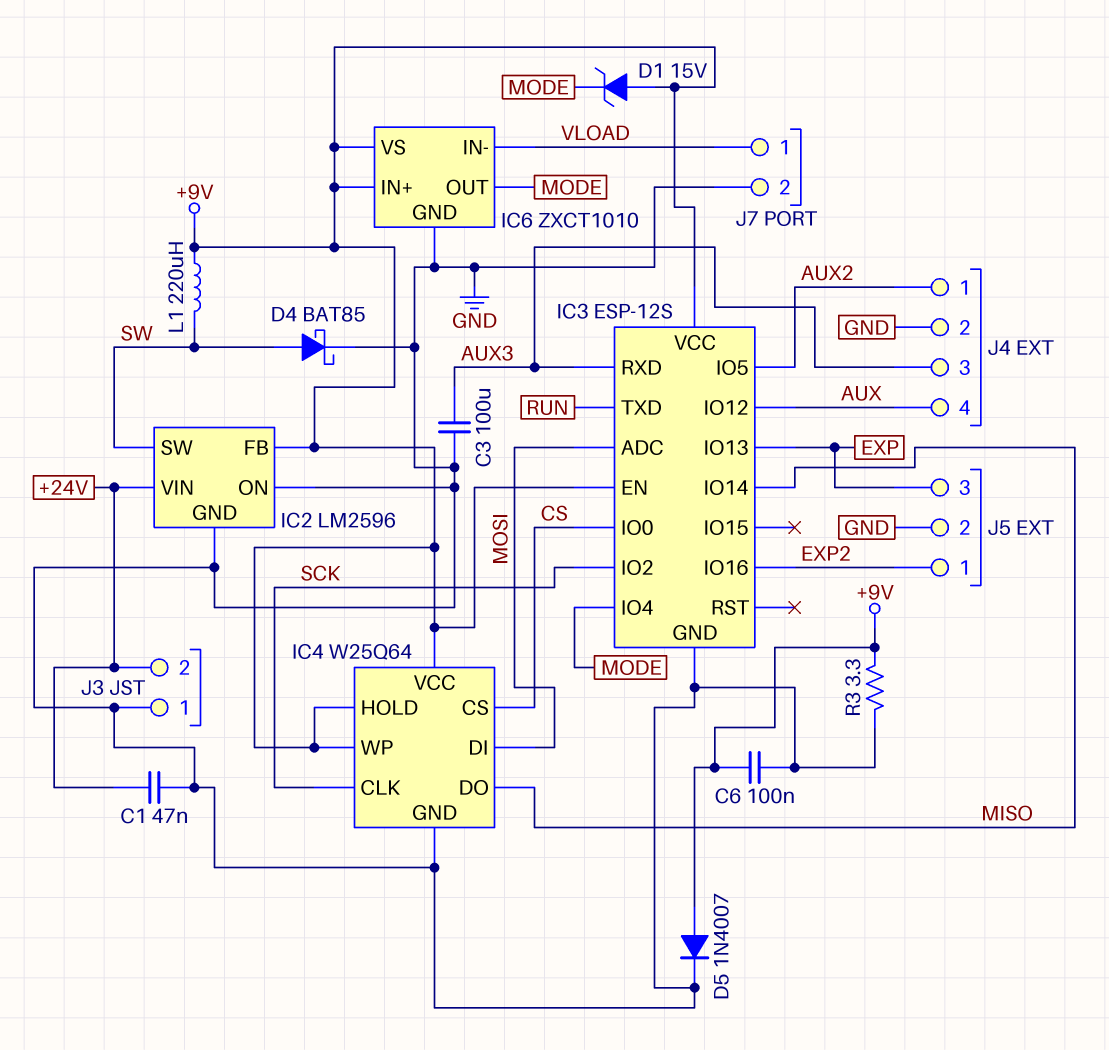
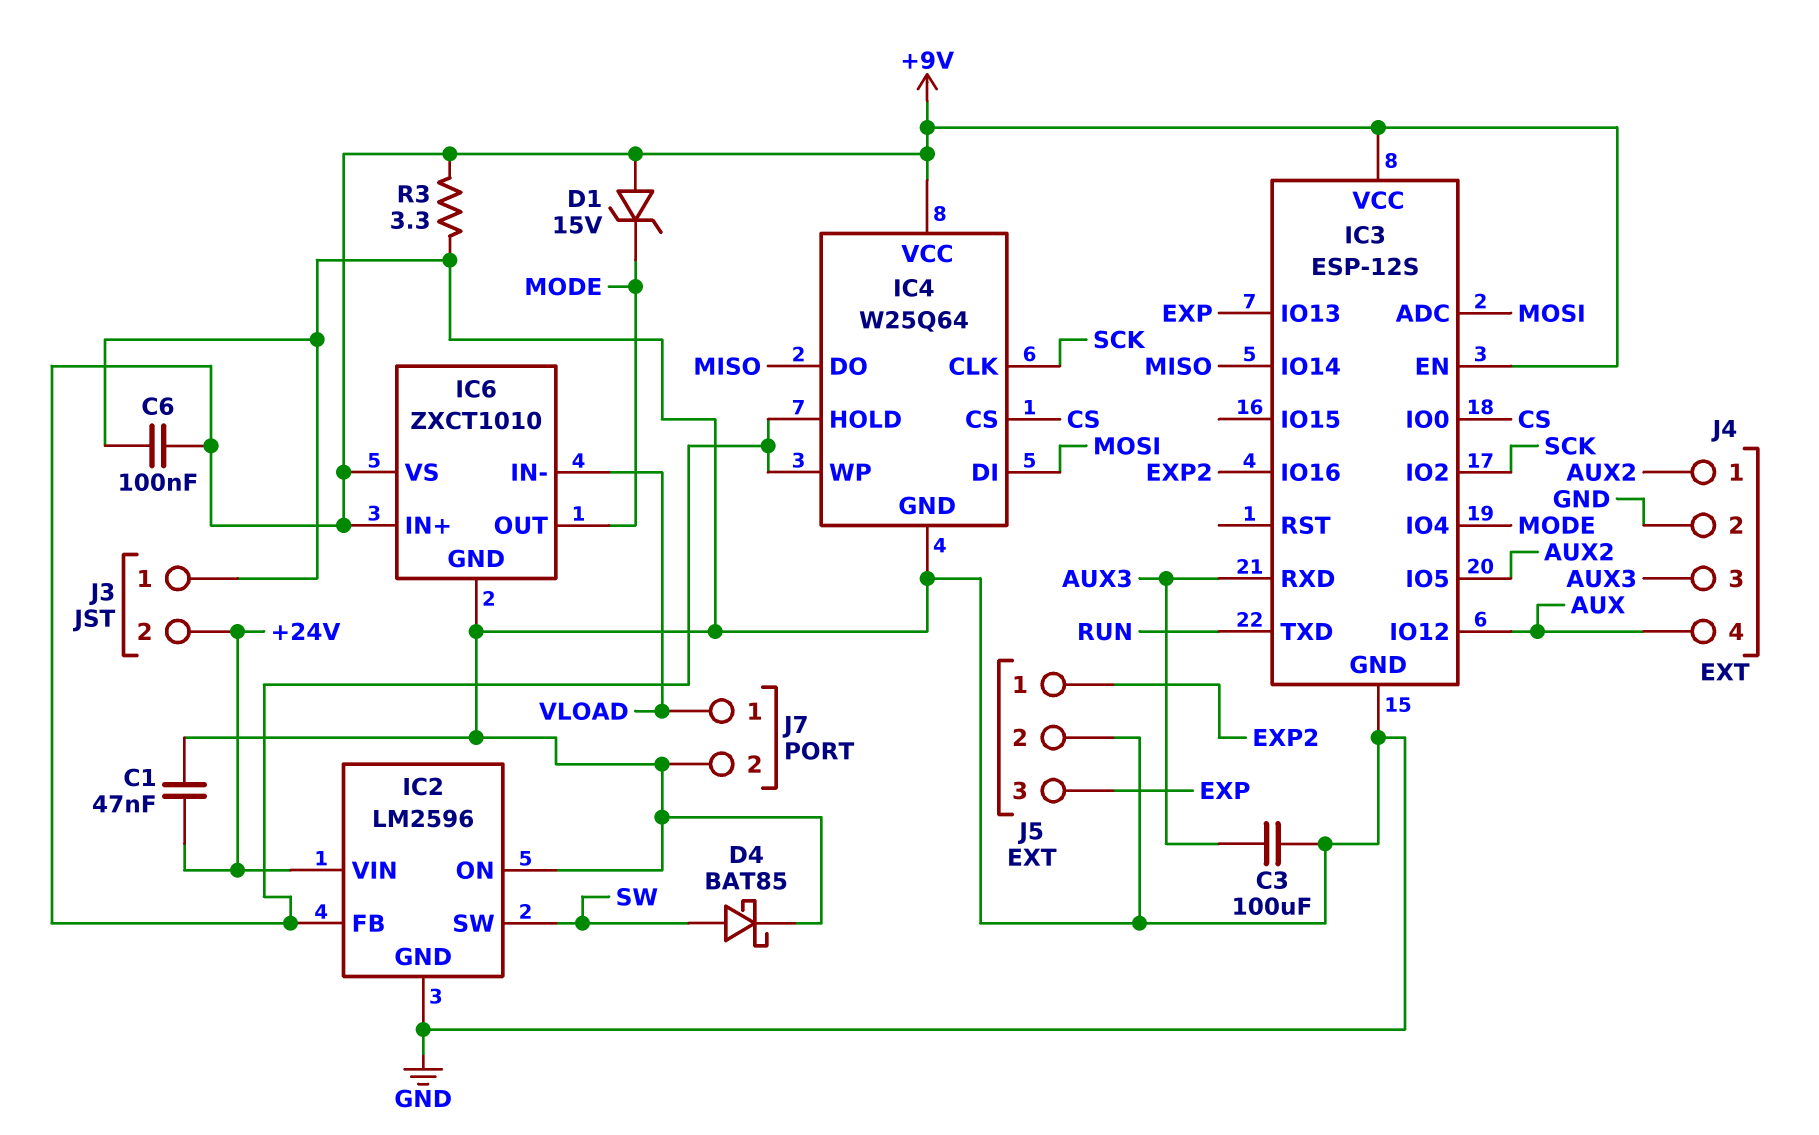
D5: diode 1N4007 (A +9V, K GND) -> none
L1: 220uH (+9V, SW) -> none

